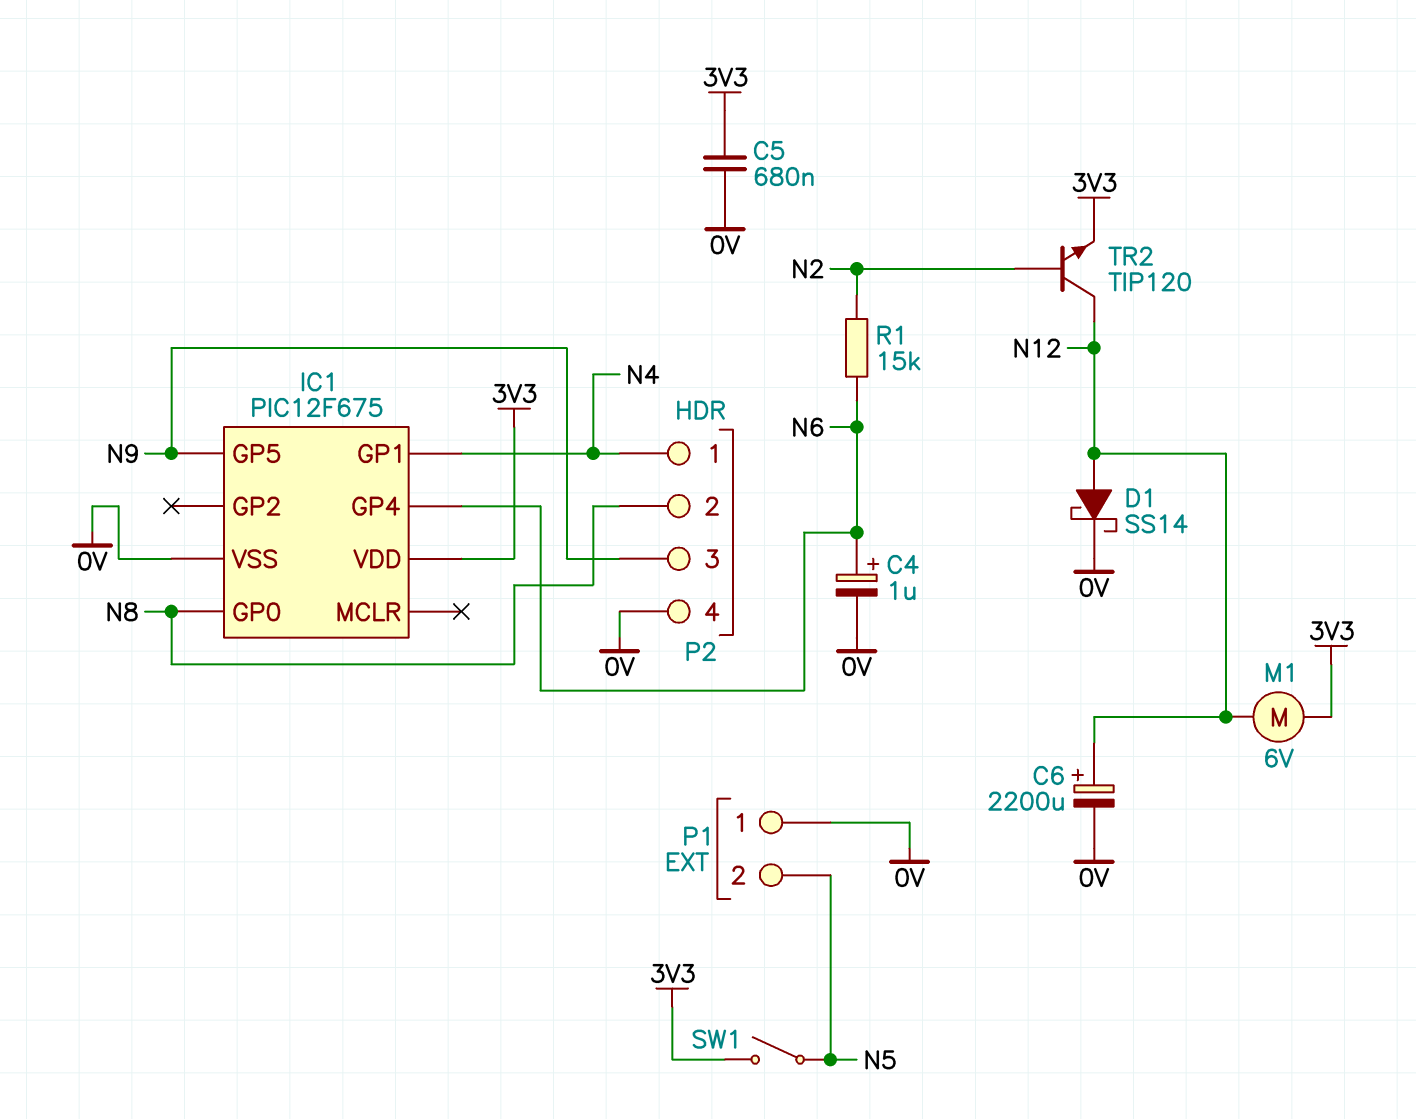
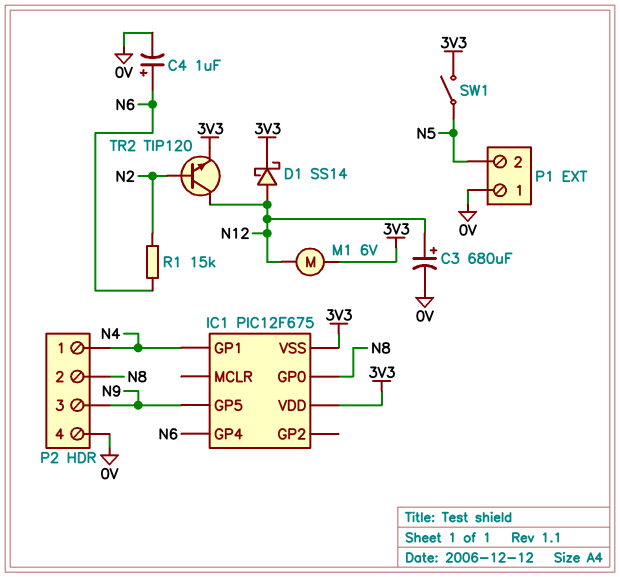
C3: none -> 680uF (plus N12, minus 0V)
C5: 680nF (0V, 3V3) -> none
C6: 2200uF (plus N12, minus 0V) -> none
D1: schottky SS14 (A N12, K 0V) -> schottky SS14 (A N12, K 3V3)
IC1 pin VSS: 0V -> 3V3

